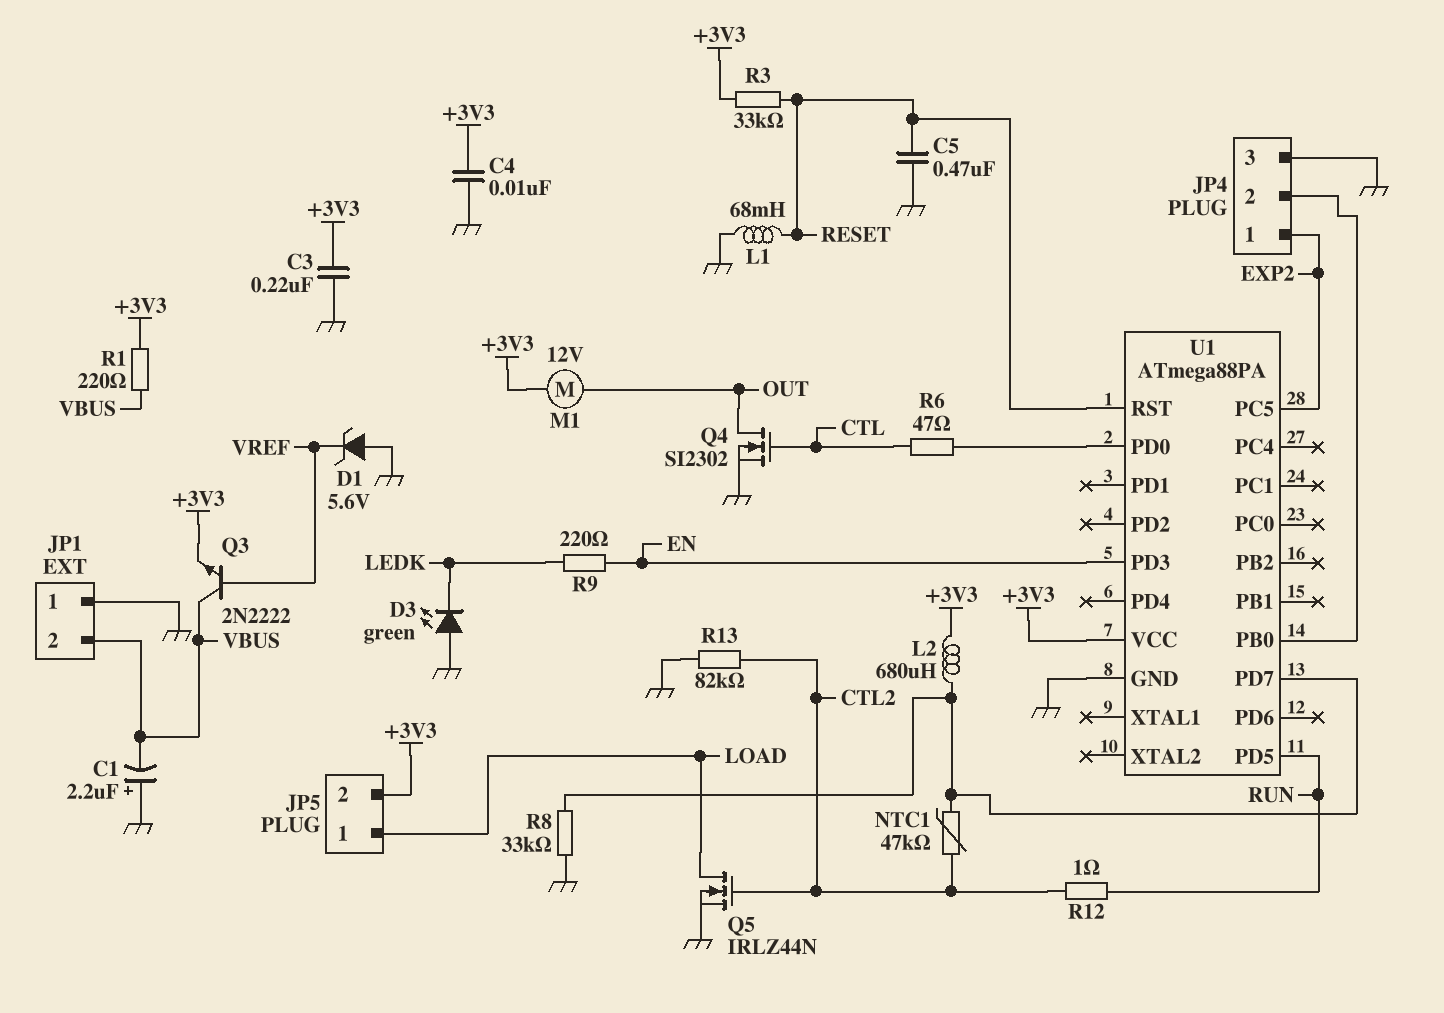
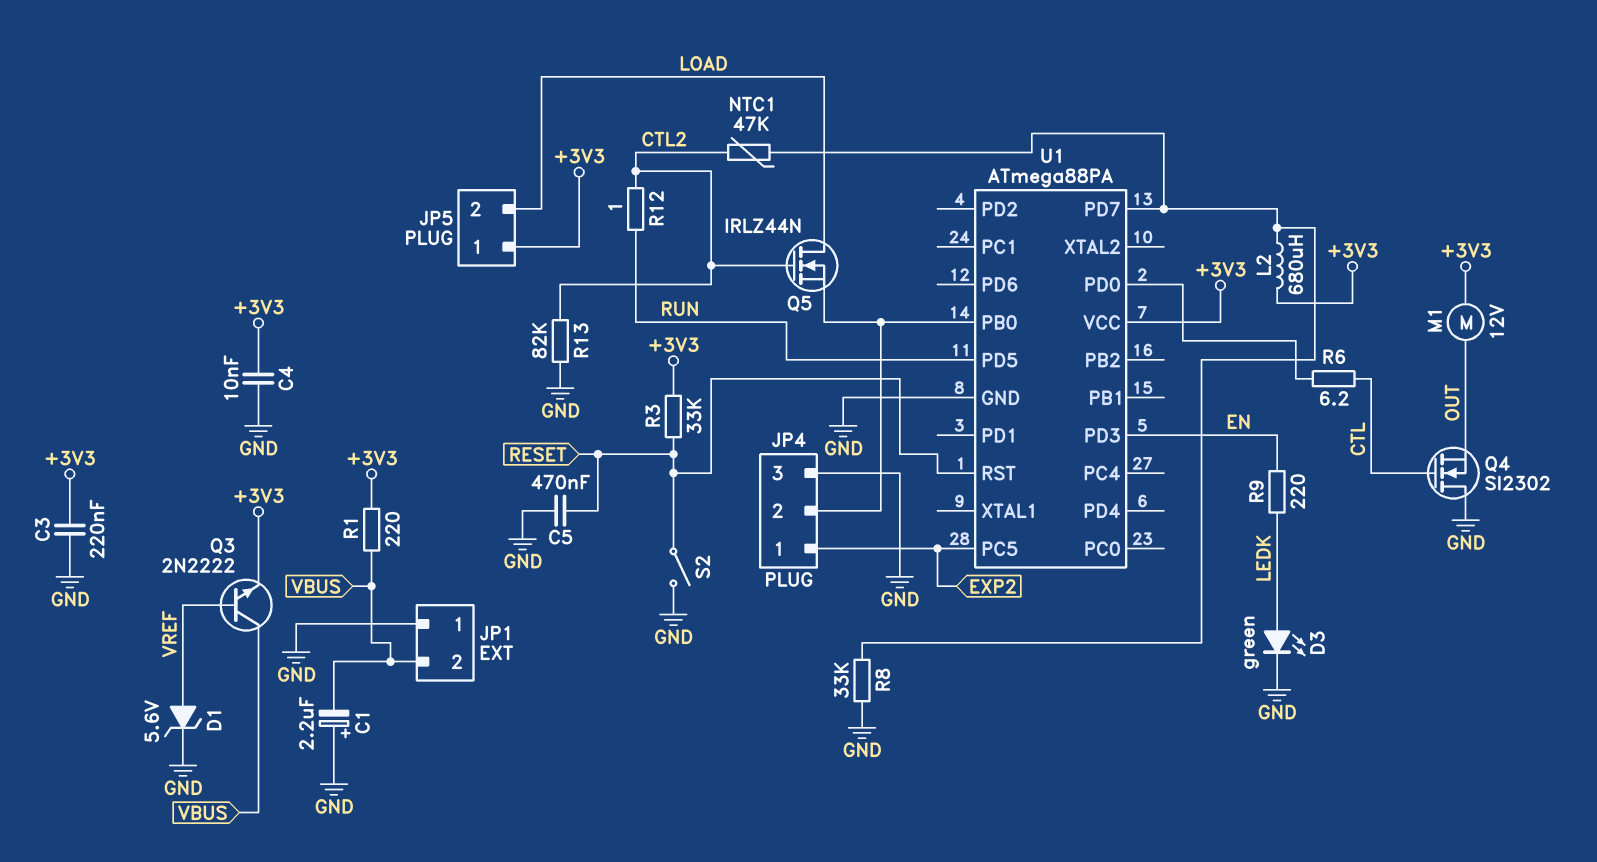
D1: zener 5.6V (A GND, K VREF) -> zener 5.6V (A VREF, K GND)
D3: LED green (A GND, K LEDK) -> LED green (A LEDK, K GND)
JP5 pin 1: LOAD -> +3V3
JP5 pin 2: +3V3 -> LOAD
L1: 68mH (GND, RESET) -> none
Q4: NMOS SI2302 (G CTL, D OUT, S GND) -> NMOS SI2302 (G CTL, D GND, S OUT)
Q5: NMOS IRLZ44N (G CTL2, D LOAD, S GND) -> NMOS IRLZ44N (G CTL2, D LOAD, S JP4/2)
R6: 47 (CTL, U1/PD0) -> 6.2 (CTL, U1/PD0)
S2: none -> switch (GND, RESET)

